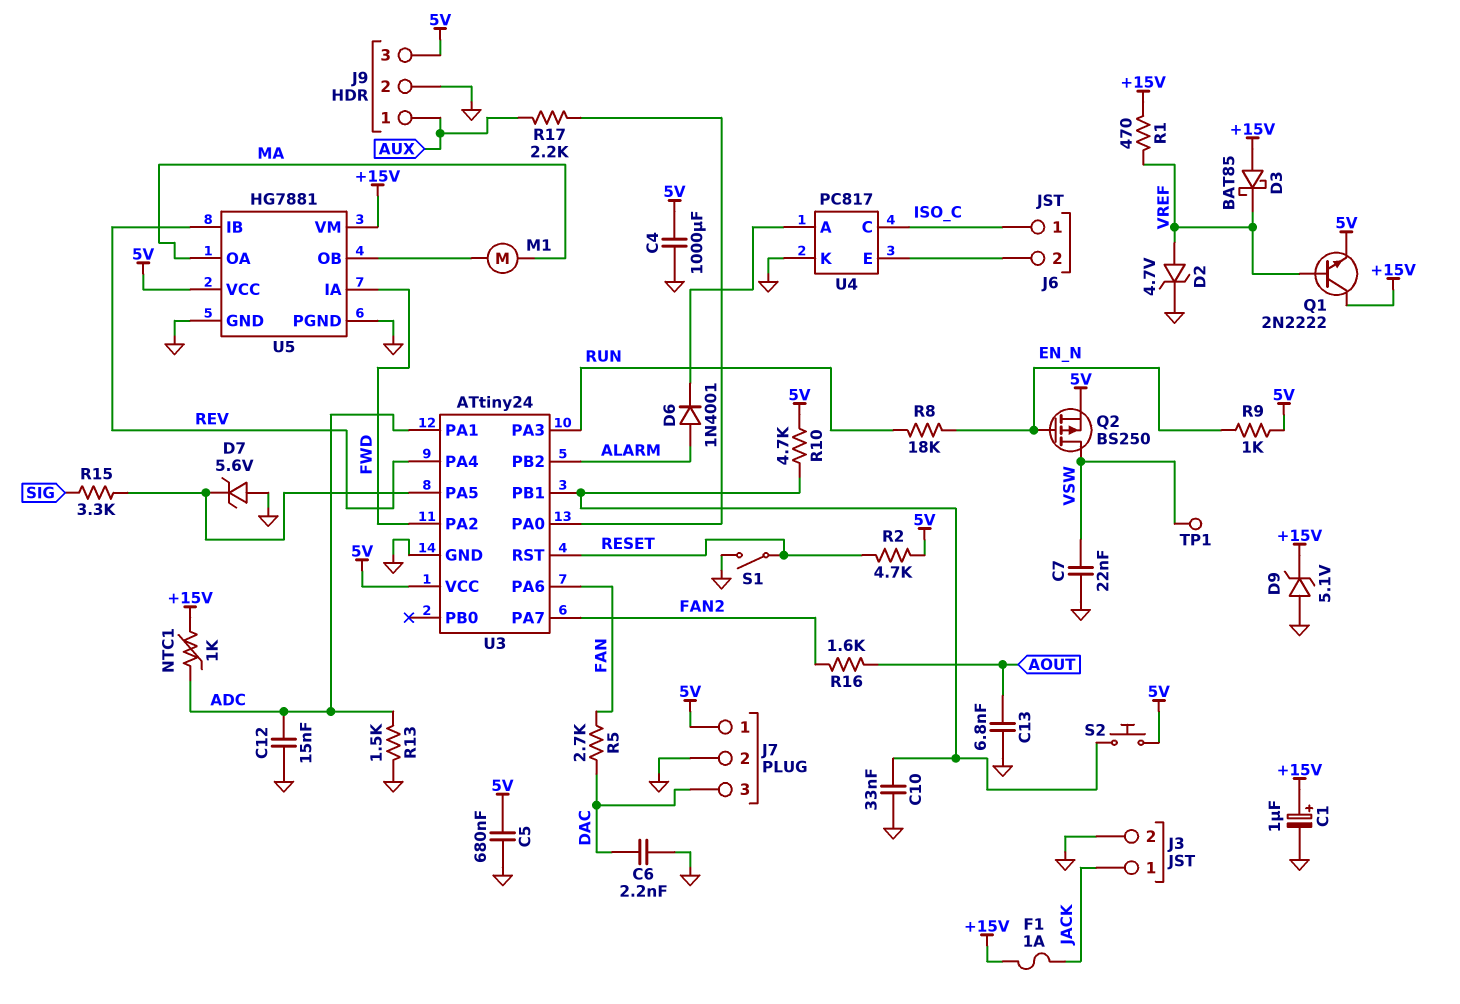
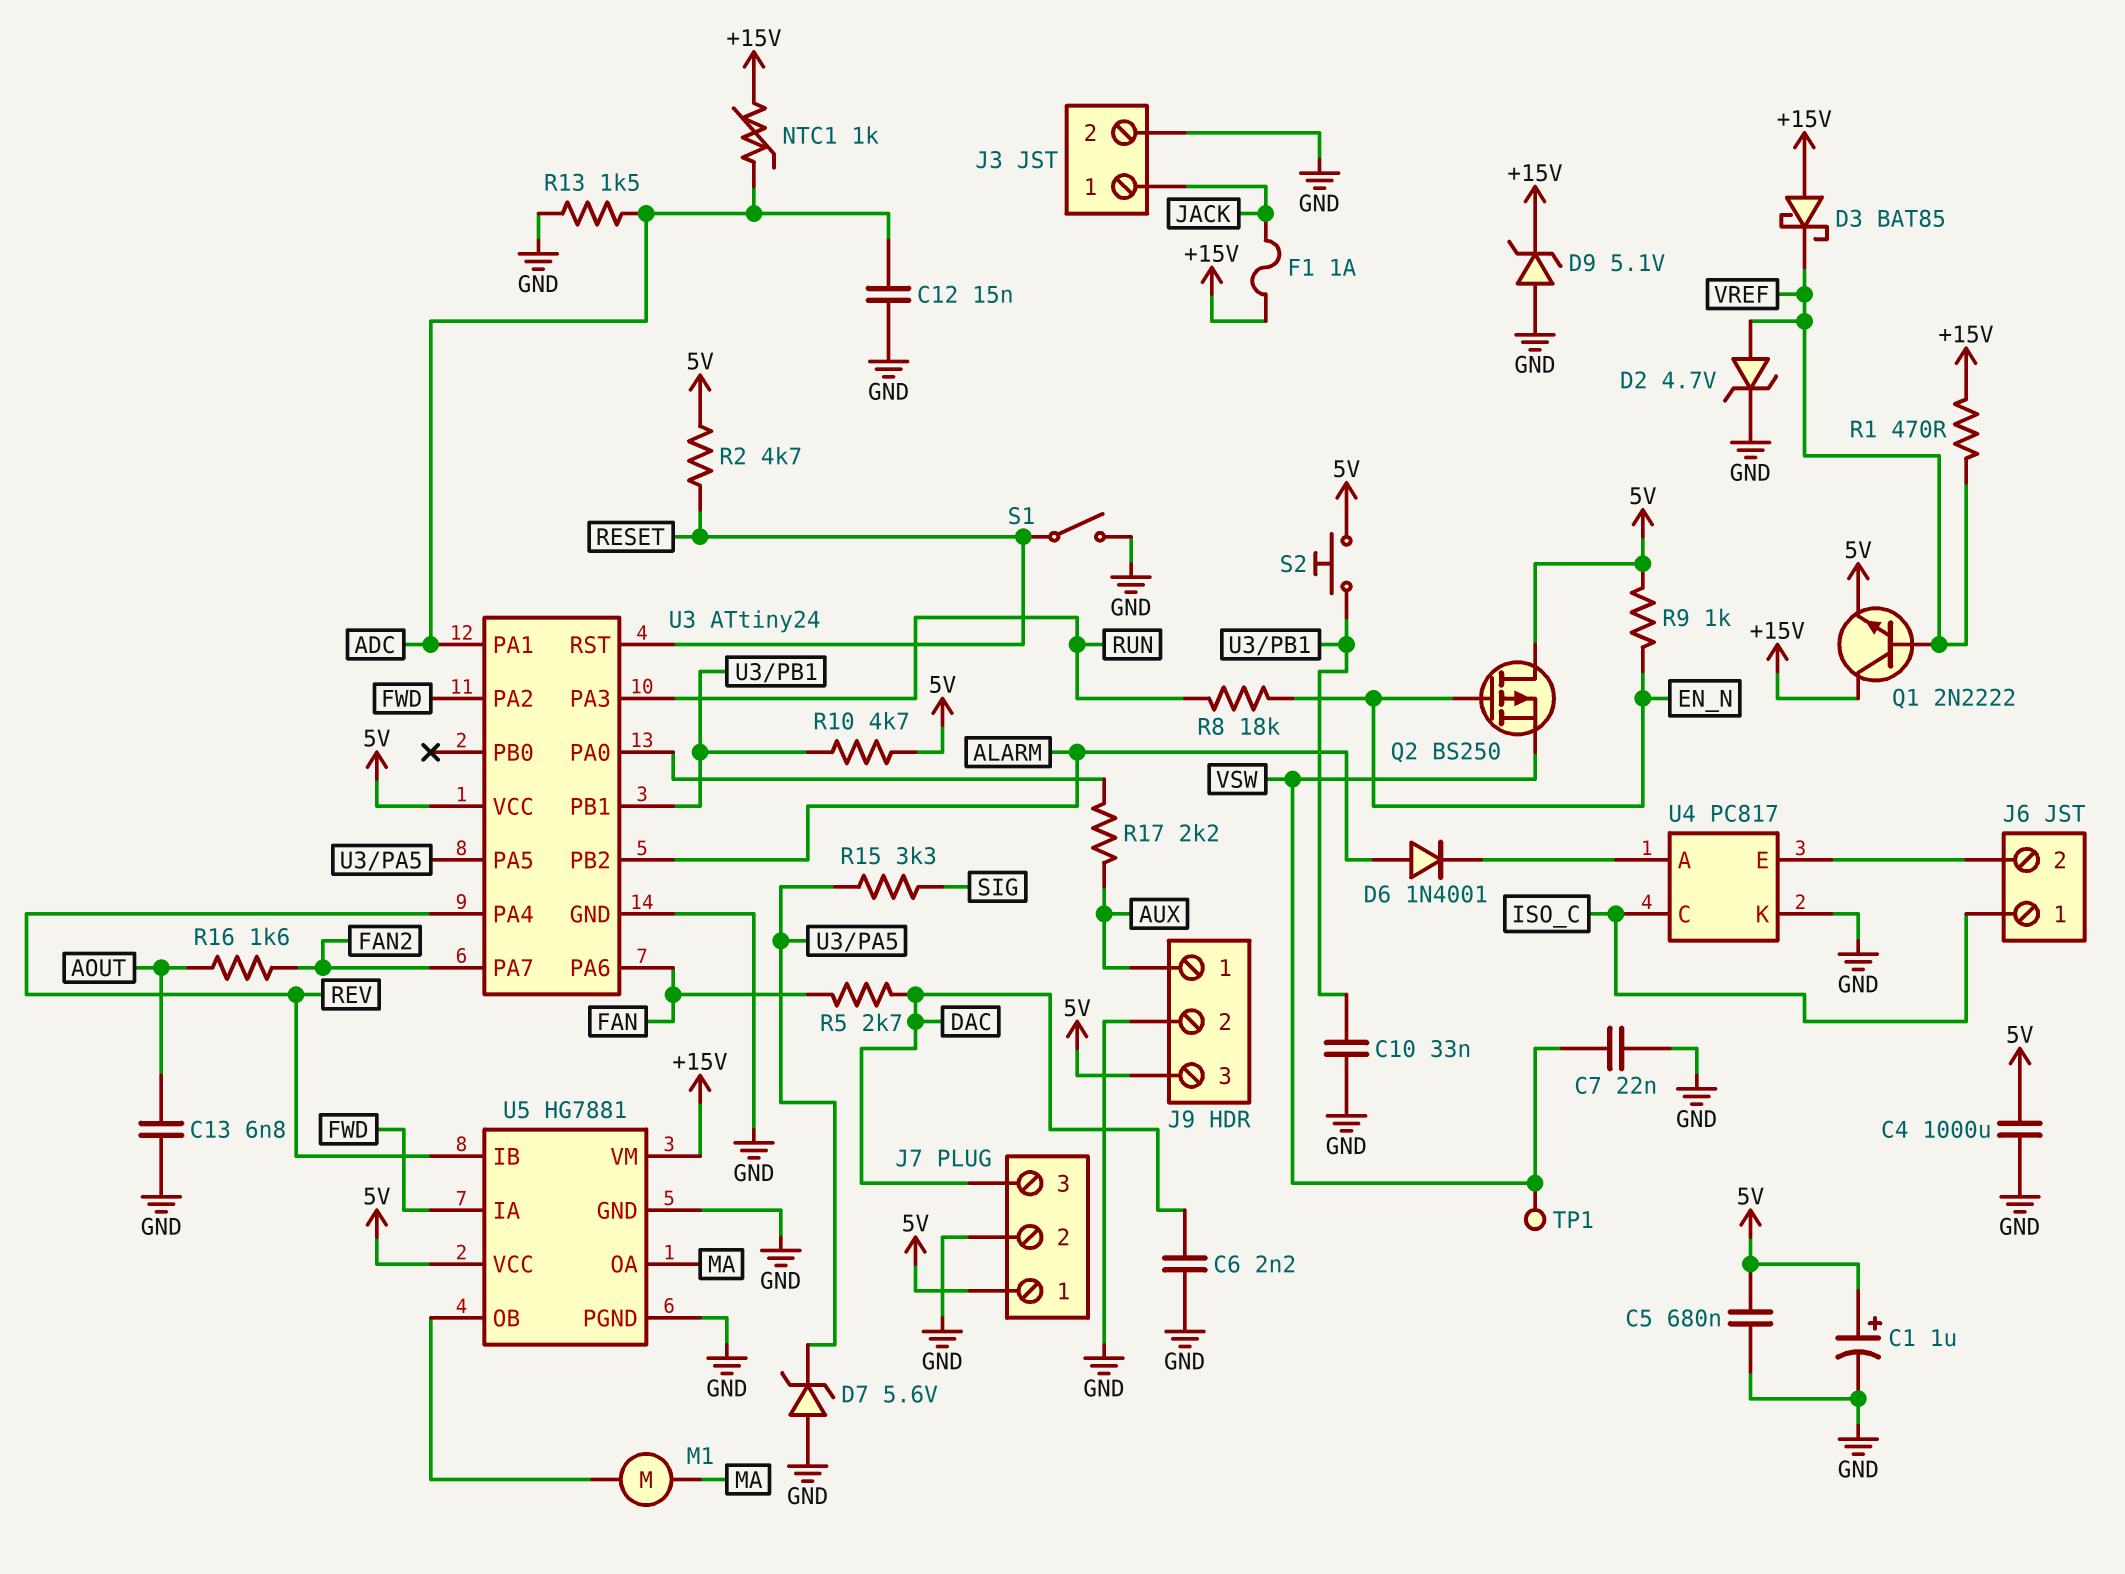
C1: 1uF (plus +15V, minus GND) -> 1uF (plus 5V, minus GND)
Q2: PMOS BS250 (G EN_N, D VSW, S 5V) -> PMOS BS250 (G EN_N, D 5V, S VSW)

